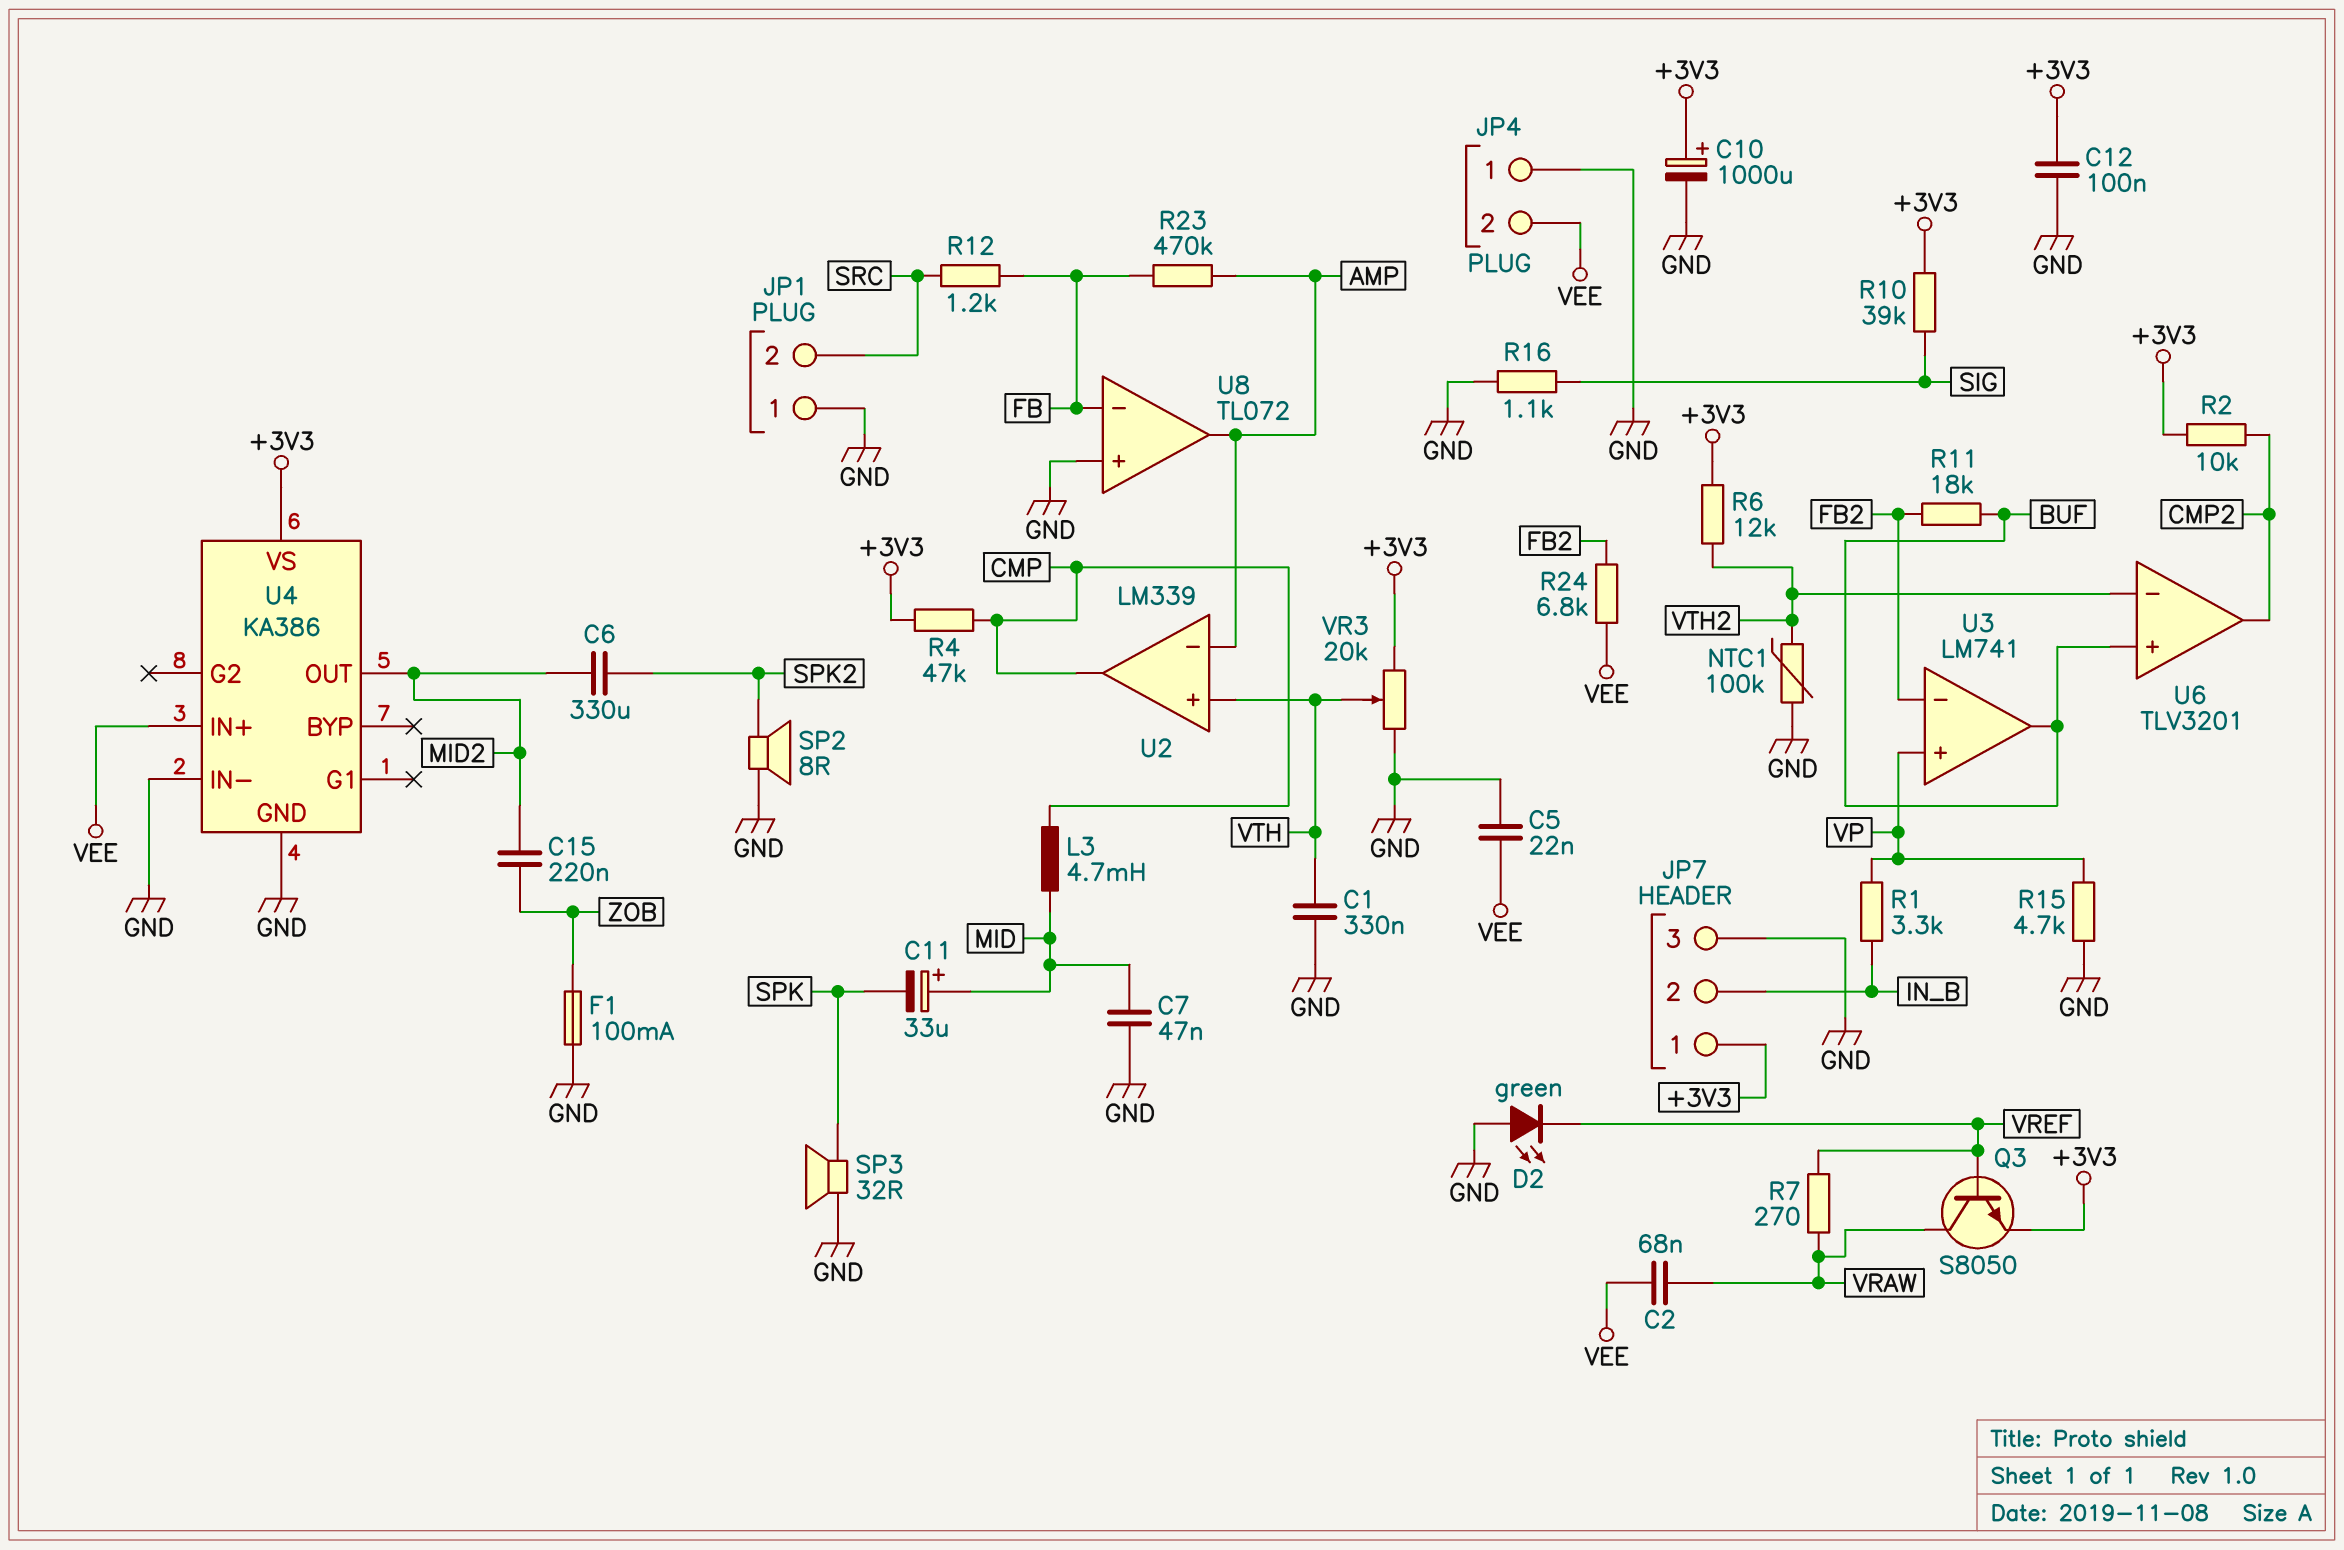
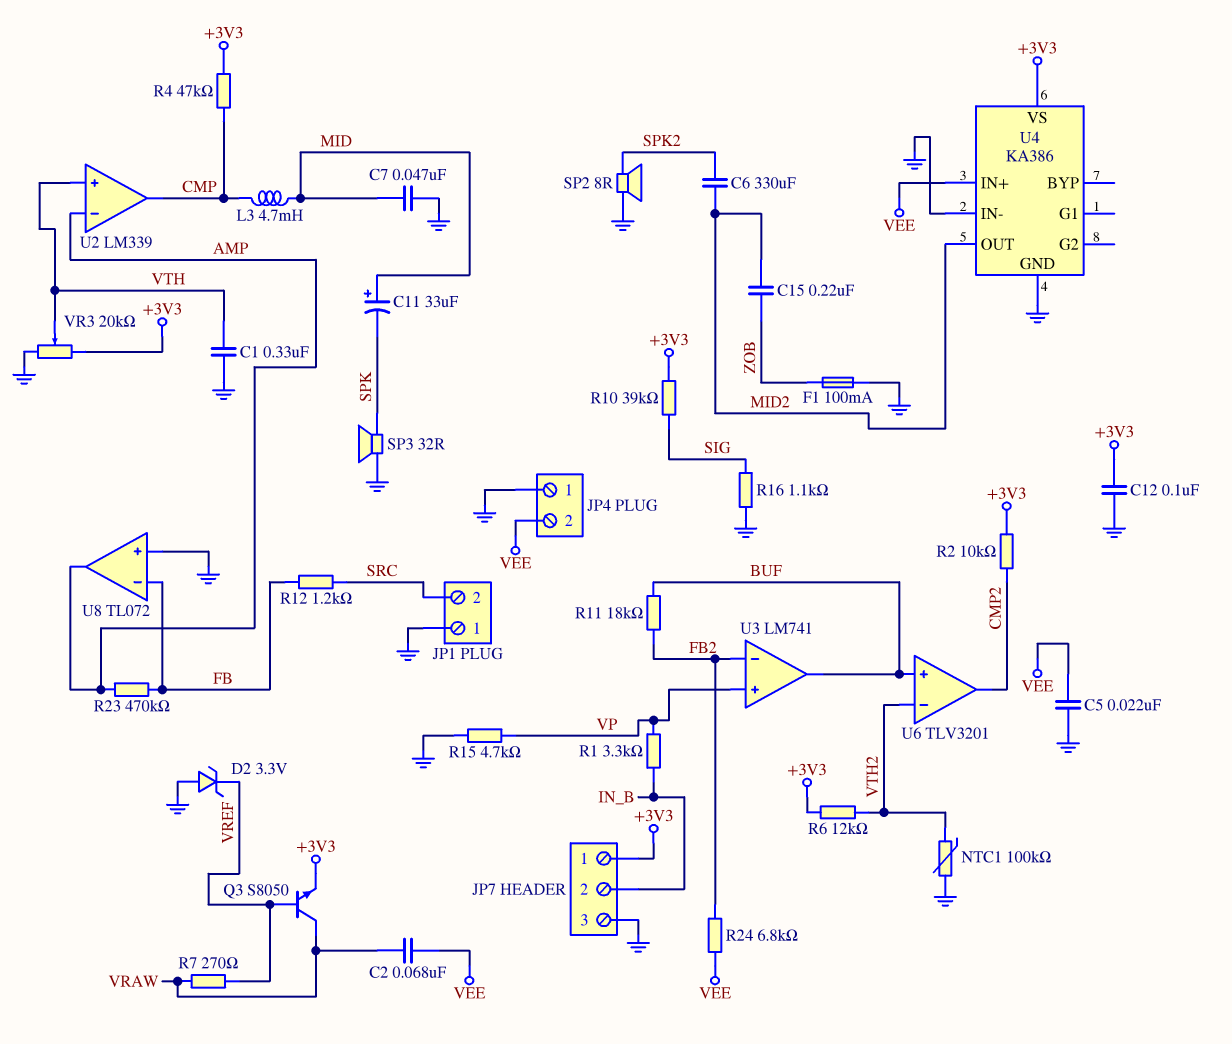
C10: 1000uF (plus +3V3, minus GND) -> none
D2: LED green (A GND, K VREF) -> zener 3.3V (A GND, K VREF)

